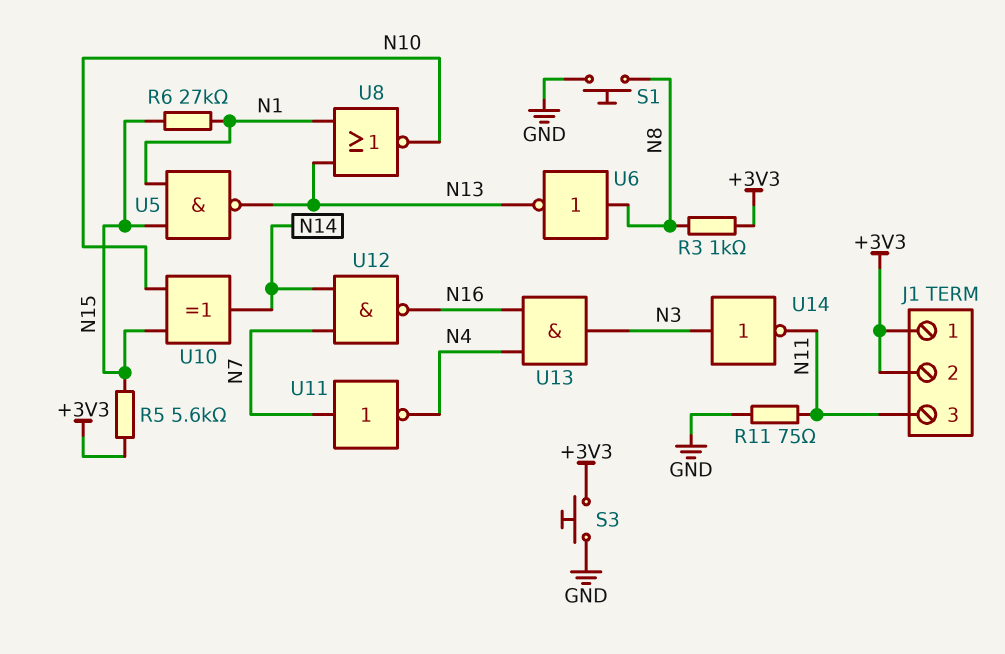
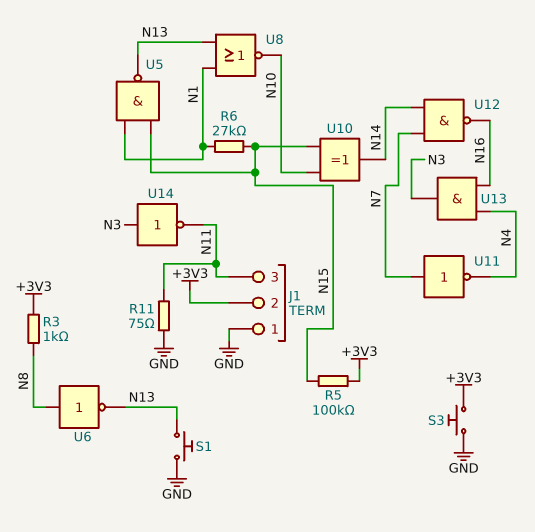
J1 pin 1: +3V3 -> GND
R5: 5.6k (+3V3, N15) -> 100k (+3V3, N15)
S1: button (GND, N8) -> button (GND, N13)

